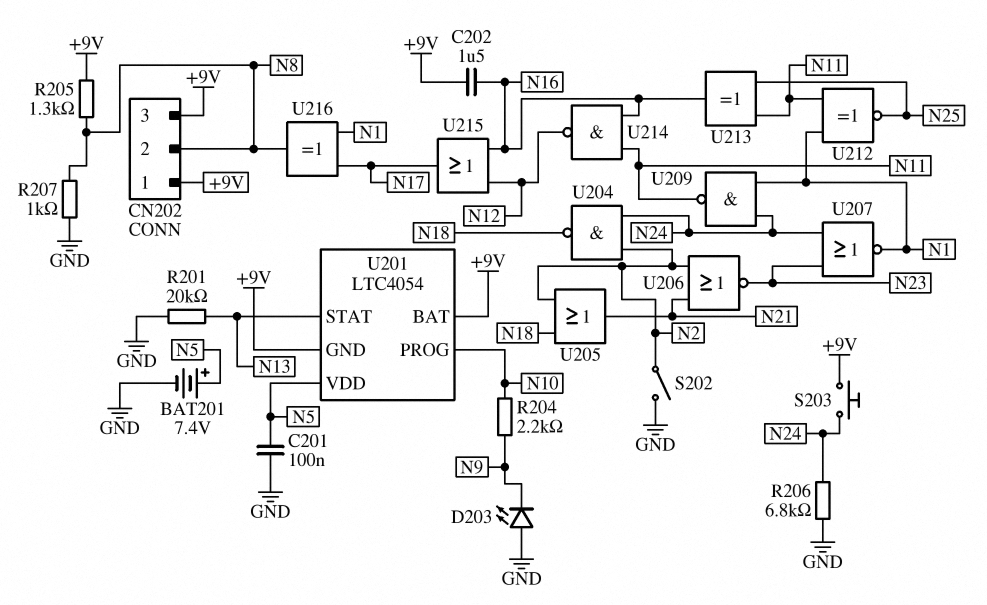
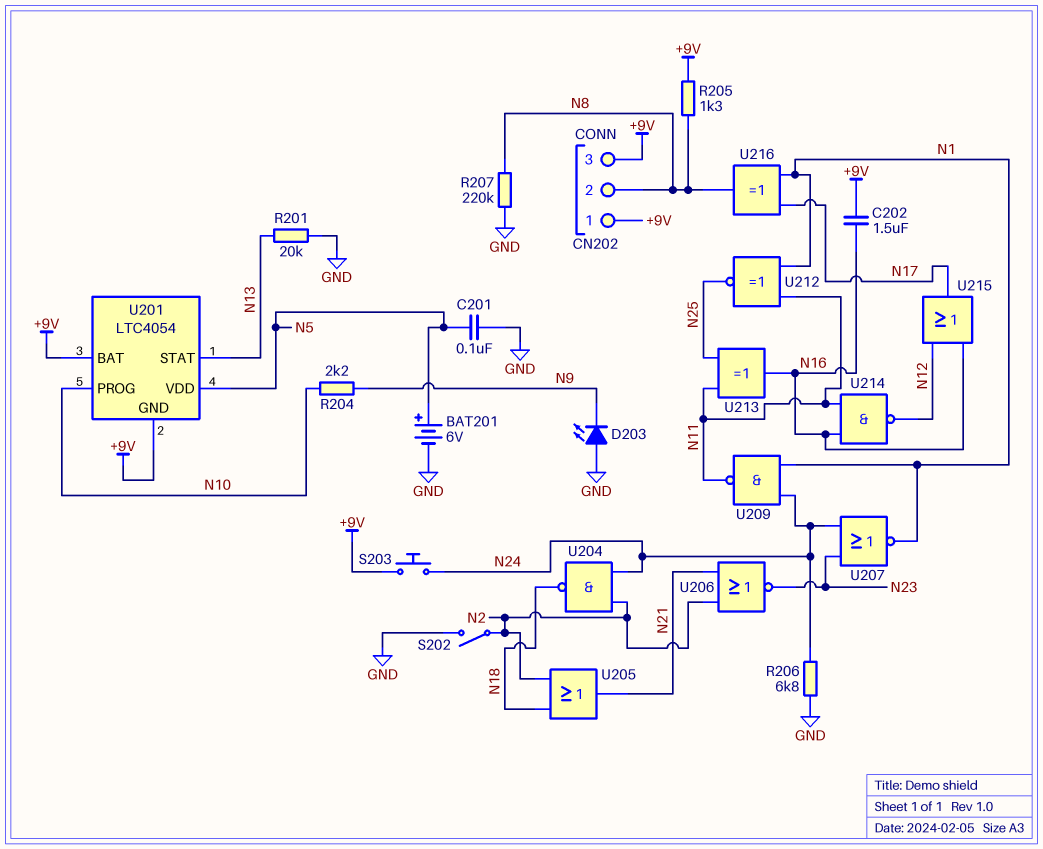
BAT201: 7.4V (plus N5, minus GND) -> 6V (plus N5, minus GND)
R207: 1k (GND, N8) -> 220k (GND, N8)

